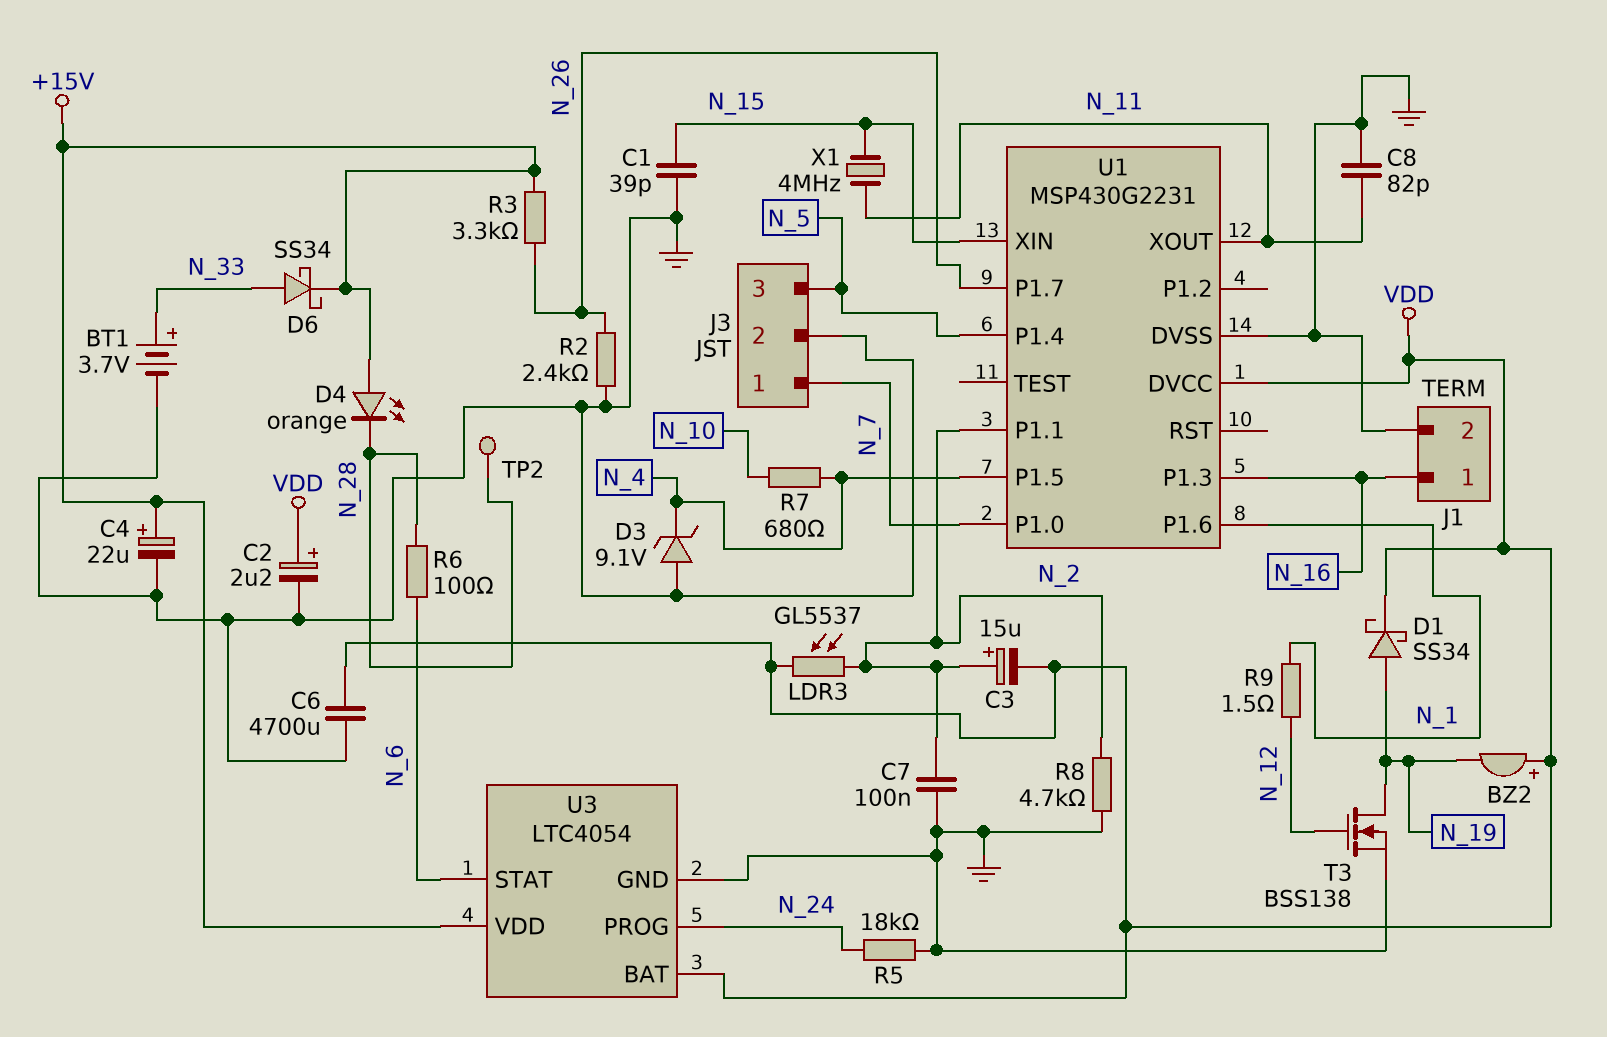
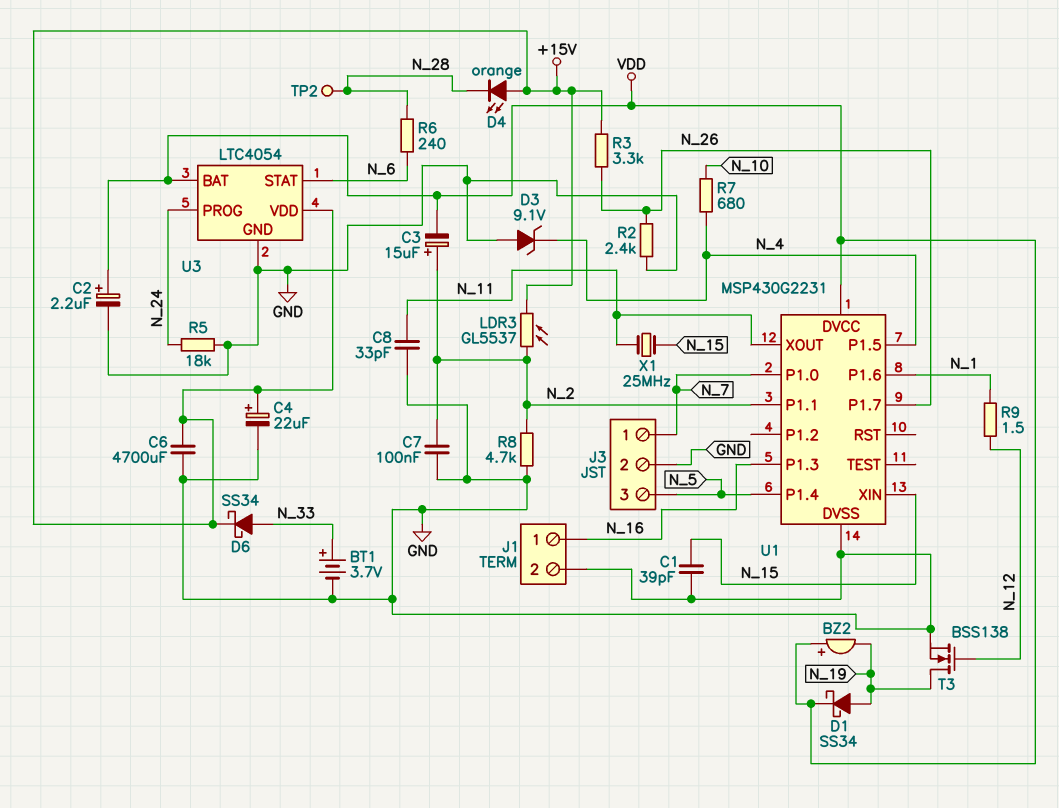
C6: 4700uF (GND, VDD) -> 4700uF (+15V, GND)
C8: 82pF (GND, N_11) -> 33pF (GND, N_11)
LDR3: GL5537 (N_2, VDD) -> GL5537 (+15V, N_2)
R6: 100 (N_6, N_28) -> 240 (N_6, N_28)
X1: 4MHz (N_11, N_15) -> 25MHz (N_11, N_15)

